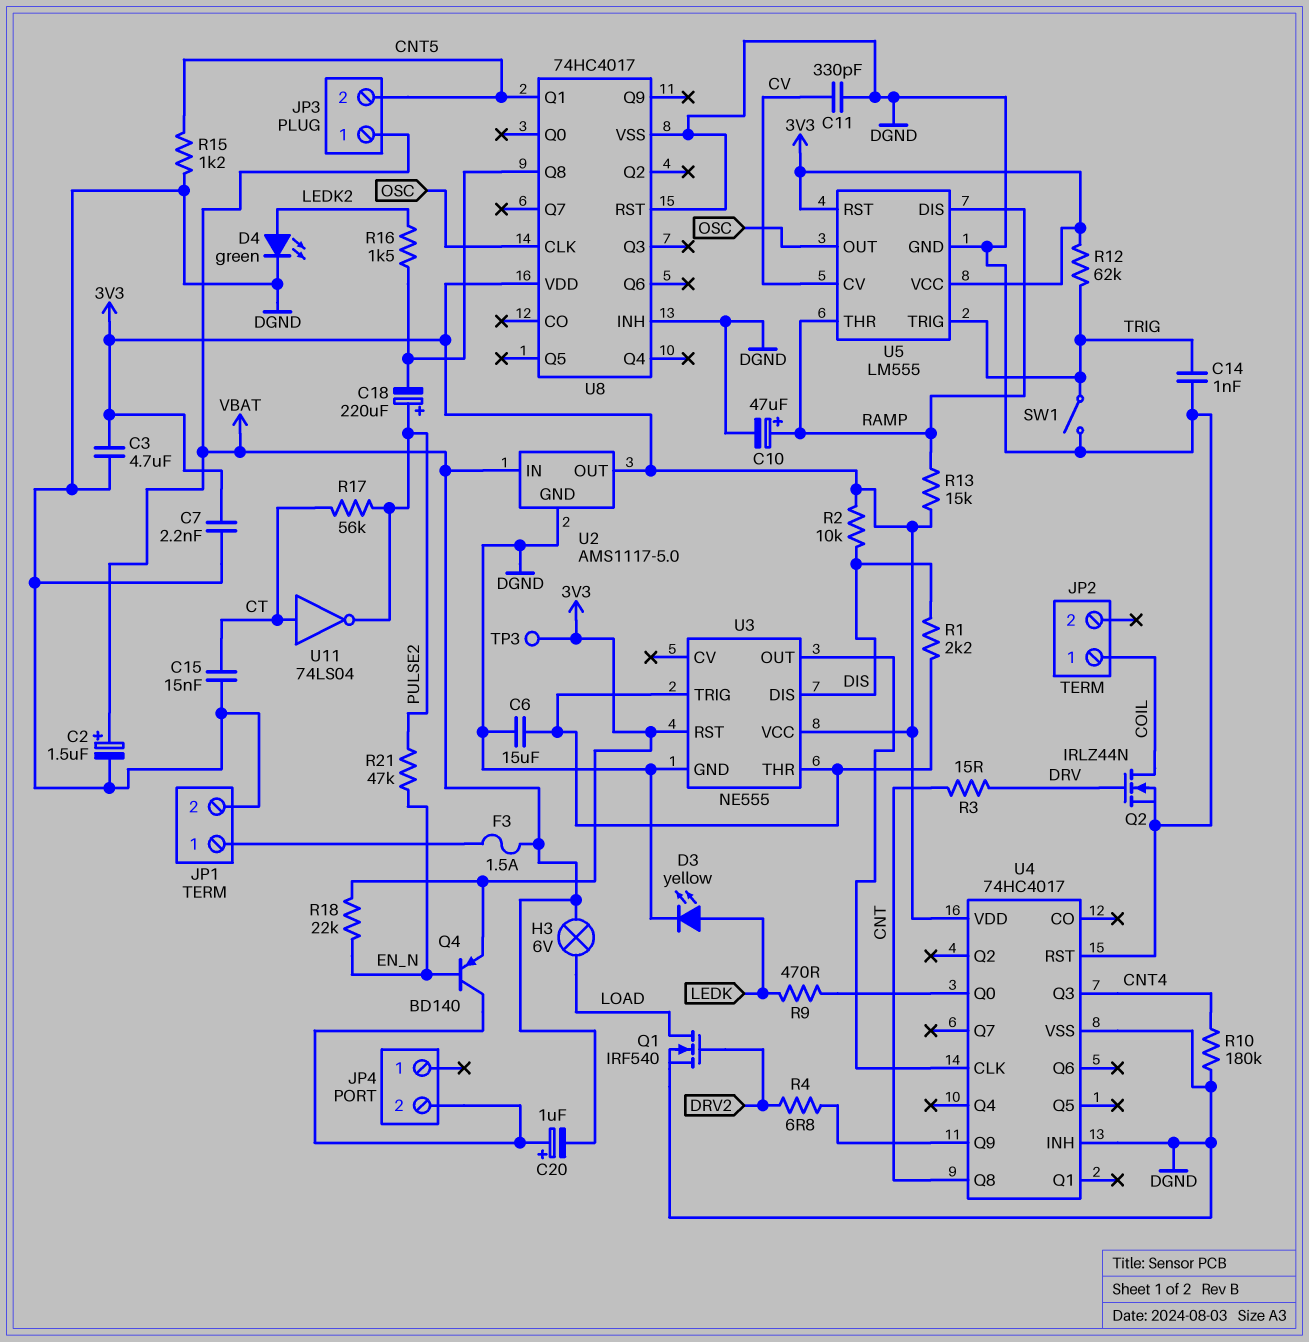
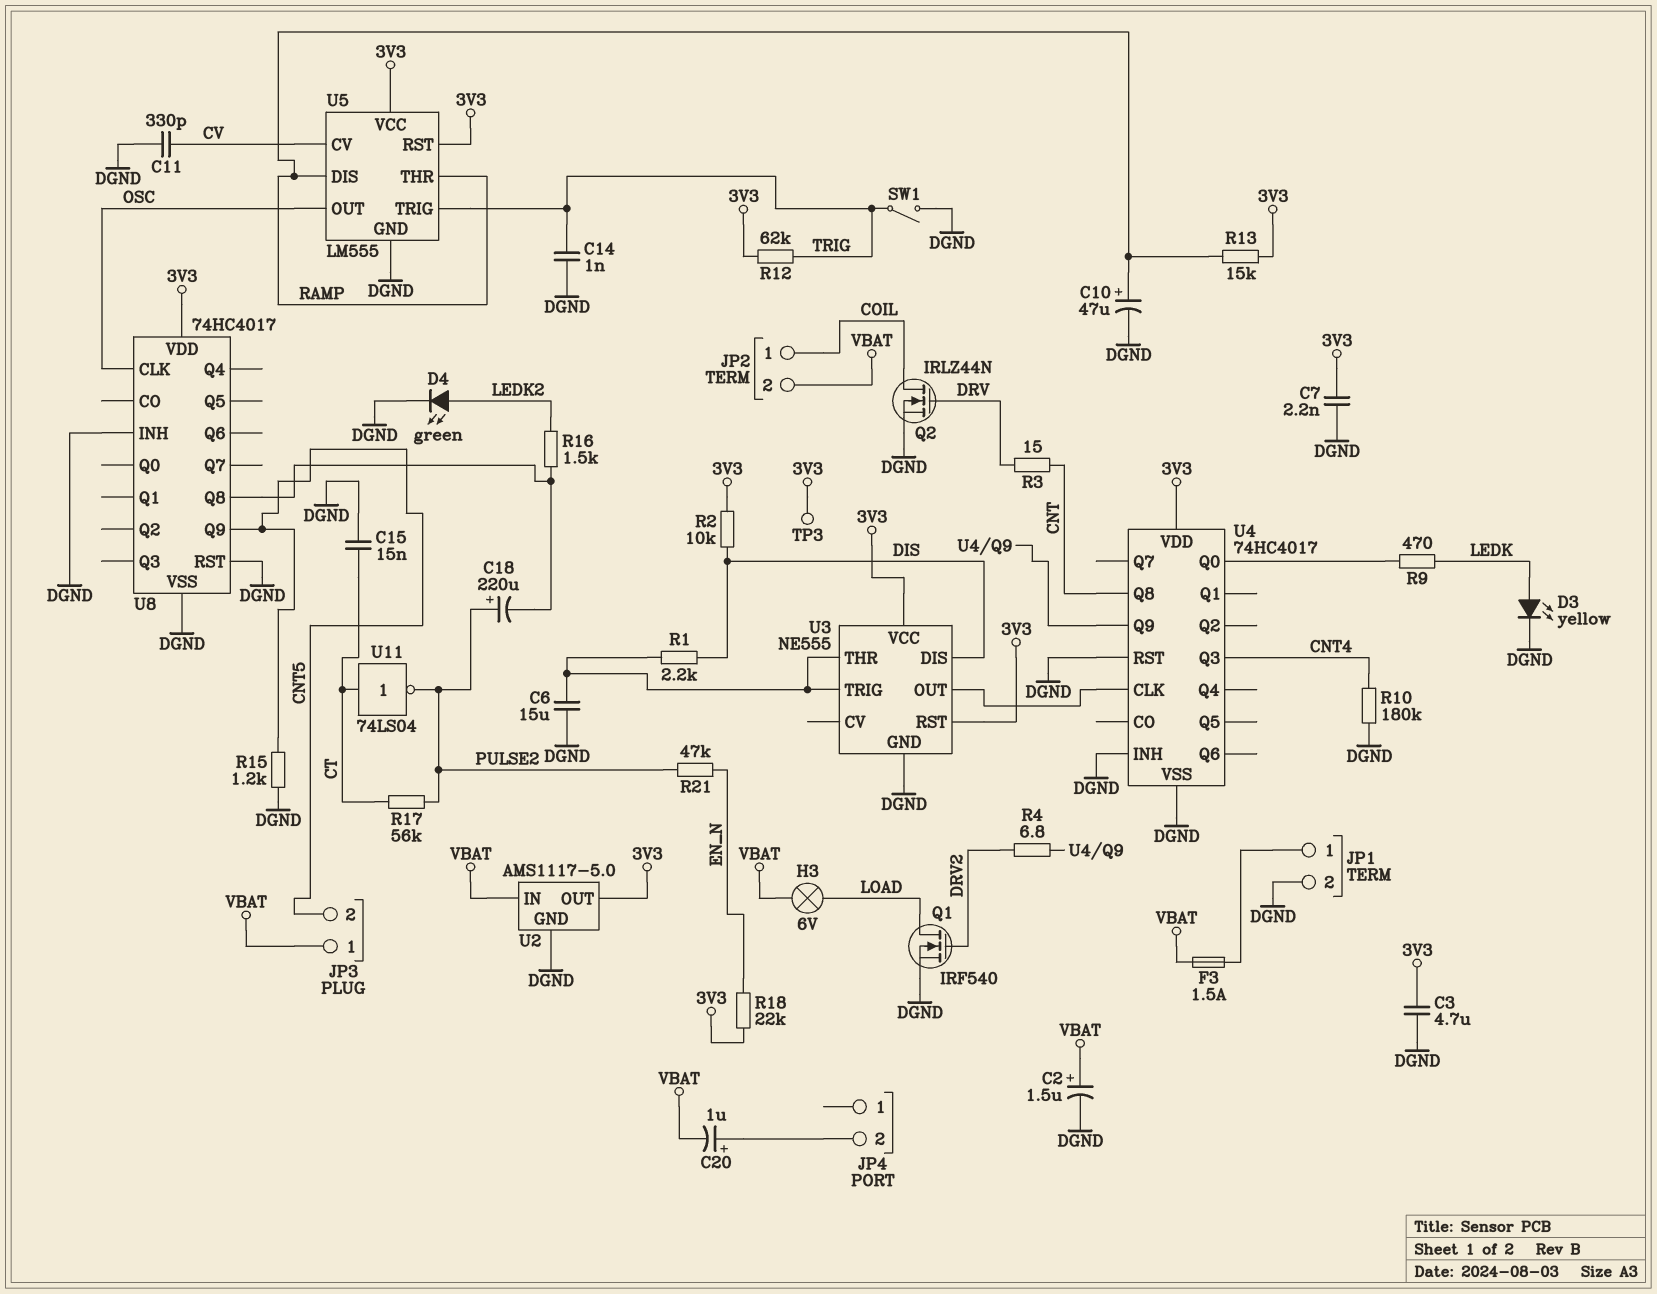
JP2 pin 2: none -> VBAT
Q4: PNP BD140 (B EN_N, C JP4/2, E 3V3) -> none
U8 pin Q1: CNT5 -> none
U8 pin Q9: none -> CNT5

